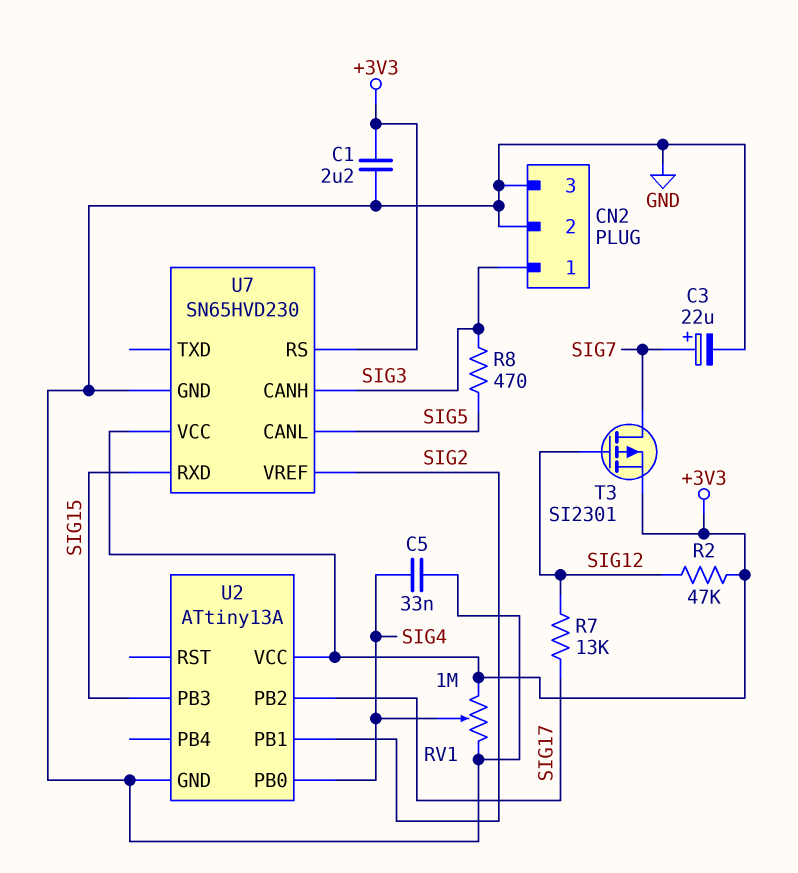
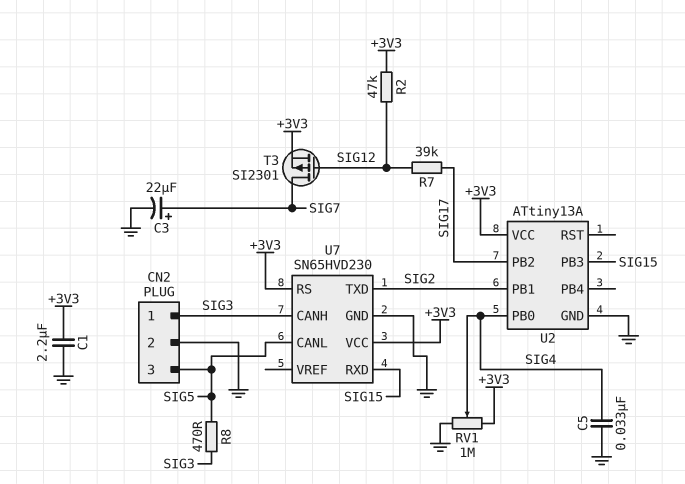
CN2 pin 3: GND -> SIG5
R7: 13k (SIG12, SIG17) -> 39k (SIG12, SIG17)
U7 pin TXD: none -> SIG2
U7 pin VREF: SIG2 -> none

